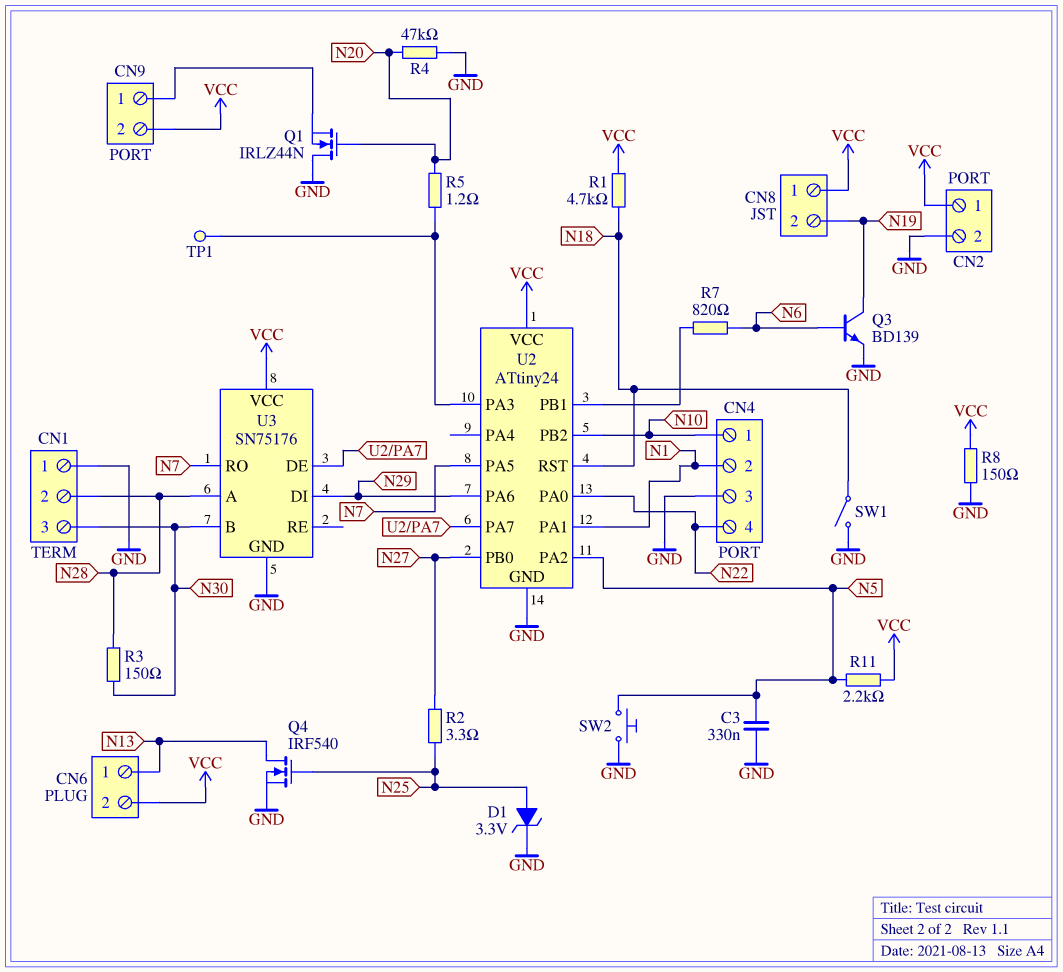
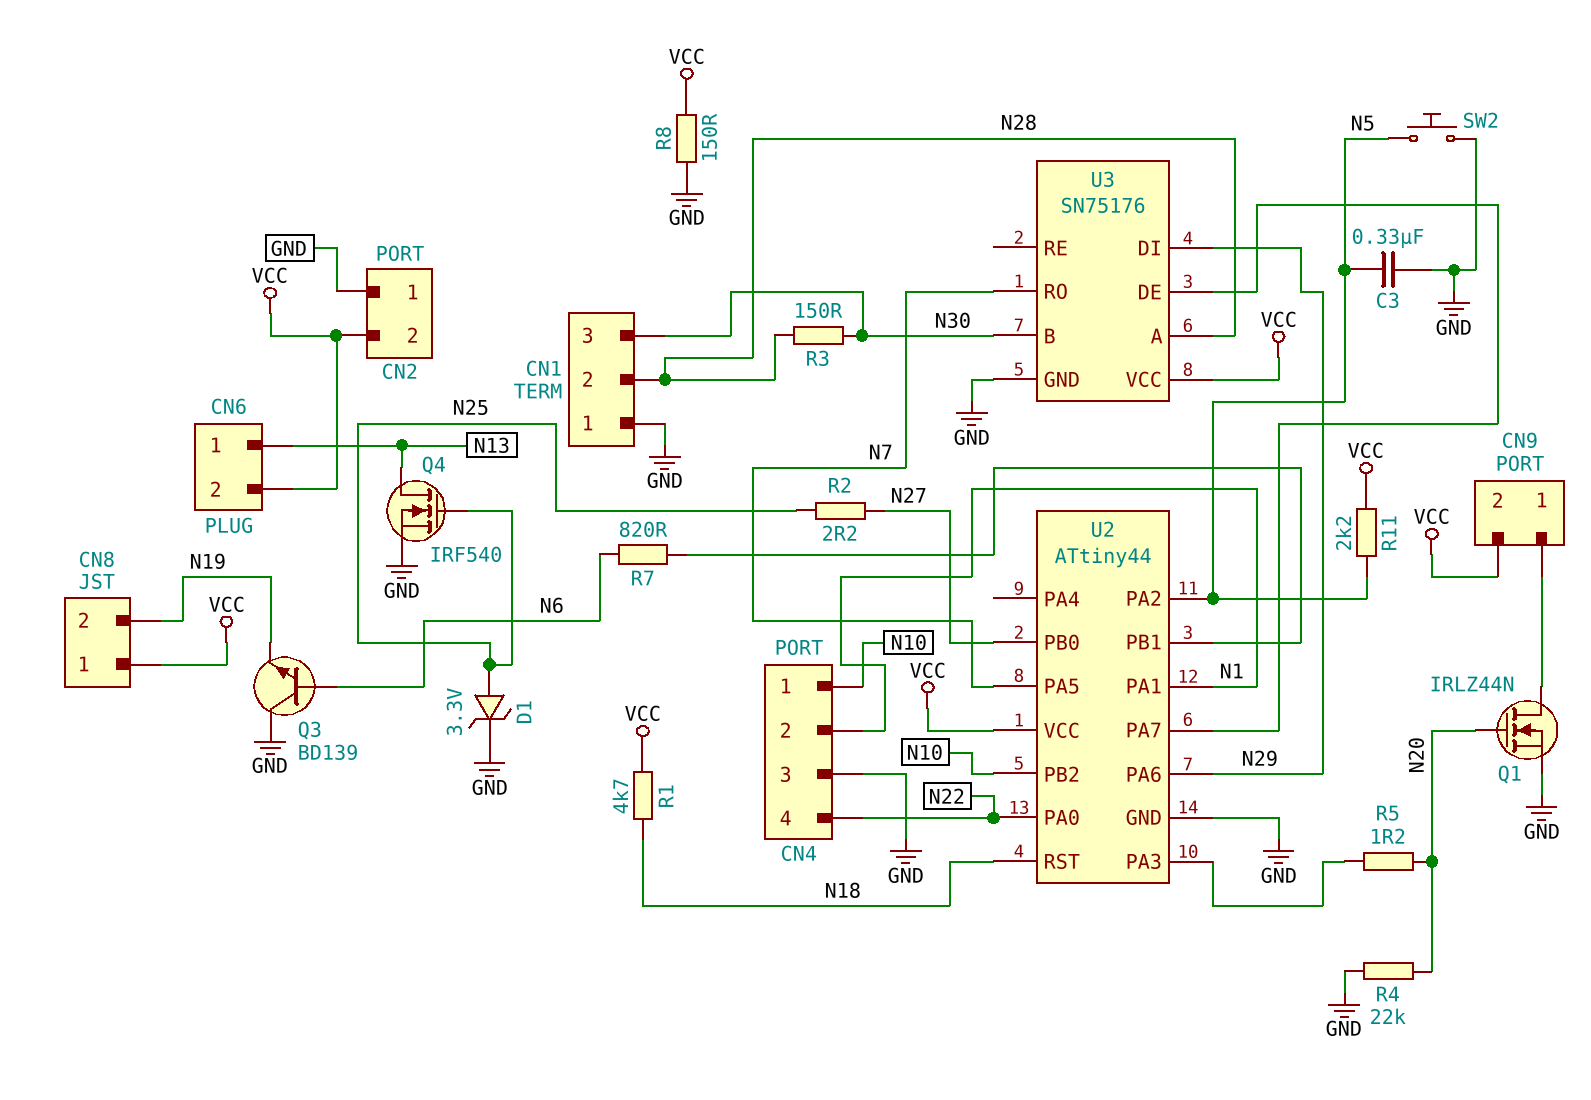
CN2 pin 1: VCC -> GND
CN2 pin 2: GND -> VCC
Q1: NMOS IRLZ44N (G N20, D GND, S CN9/1) -> NMOS IRLZ44N (G N20, D CN9/1, S GND)
Q3: NPN BD139 (B N6, C N19, E GND) -> NPN BD139 (B N6, C GND, E N19)
R2: 3.3 (N25, N27) -> 2.2 (N25, N27)
R4: 47k (GND, N20) -> 22k (GND, N20)
SW1: switch (GND, N18) -> none
TP1: test point (U2/PA3) -> none
U2: ATtiny24 -> ATtiny44

